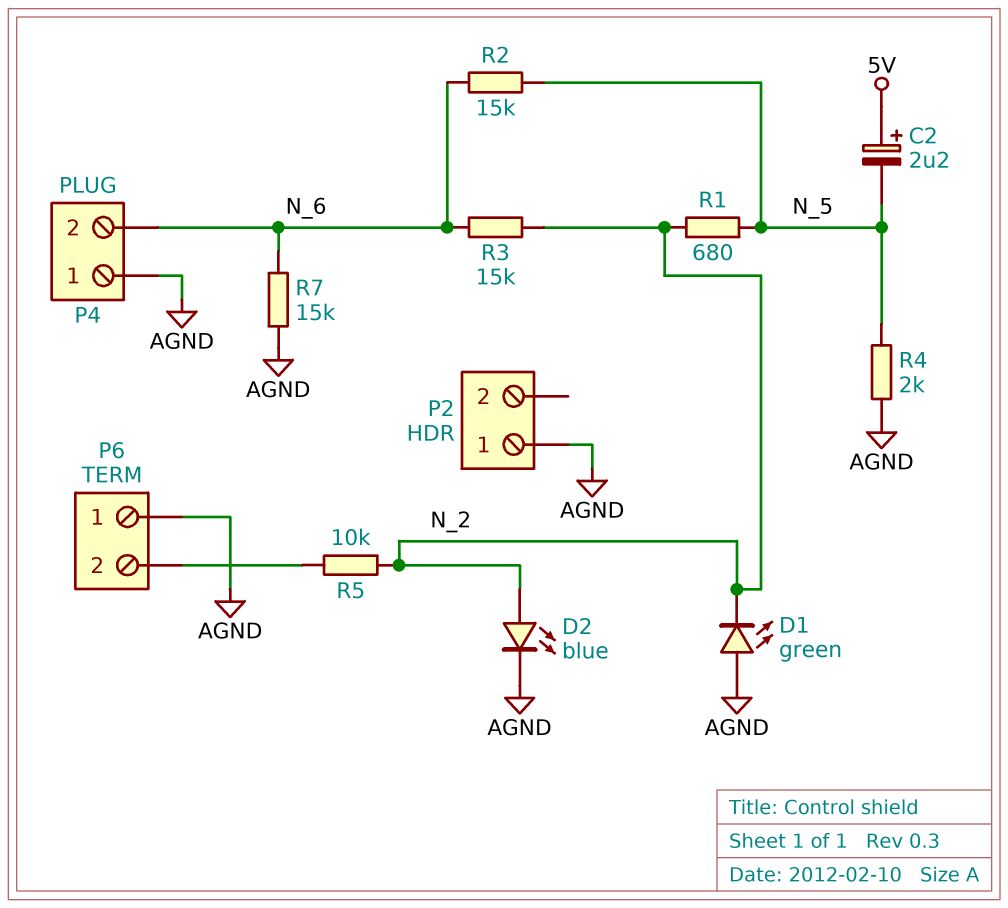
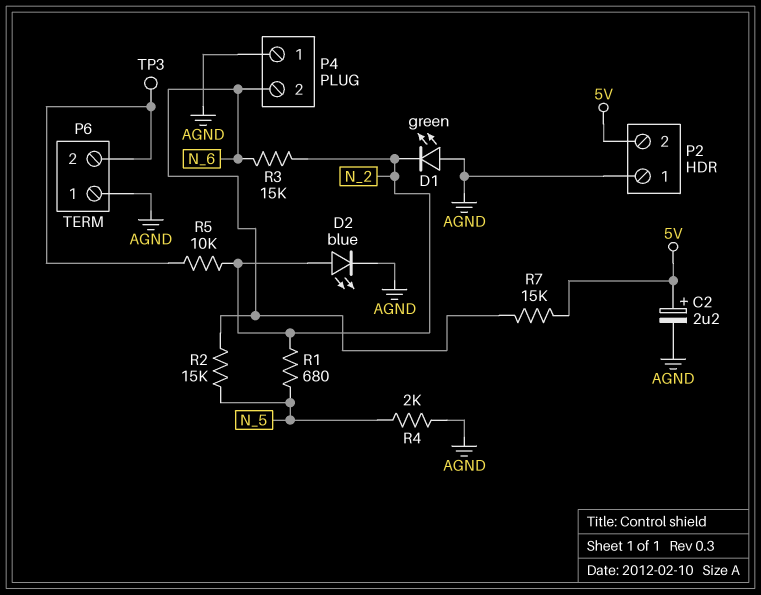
C2: 2.2uF (plus 5V, minus N_5) -> 2.2uF (plus 5V, minus AGND)
P2 pin 2: none -> 5V
R7: 15k (AGND, N_6) -> 15k (5V, N_6)
TP3: none -> test point (P6/2)

